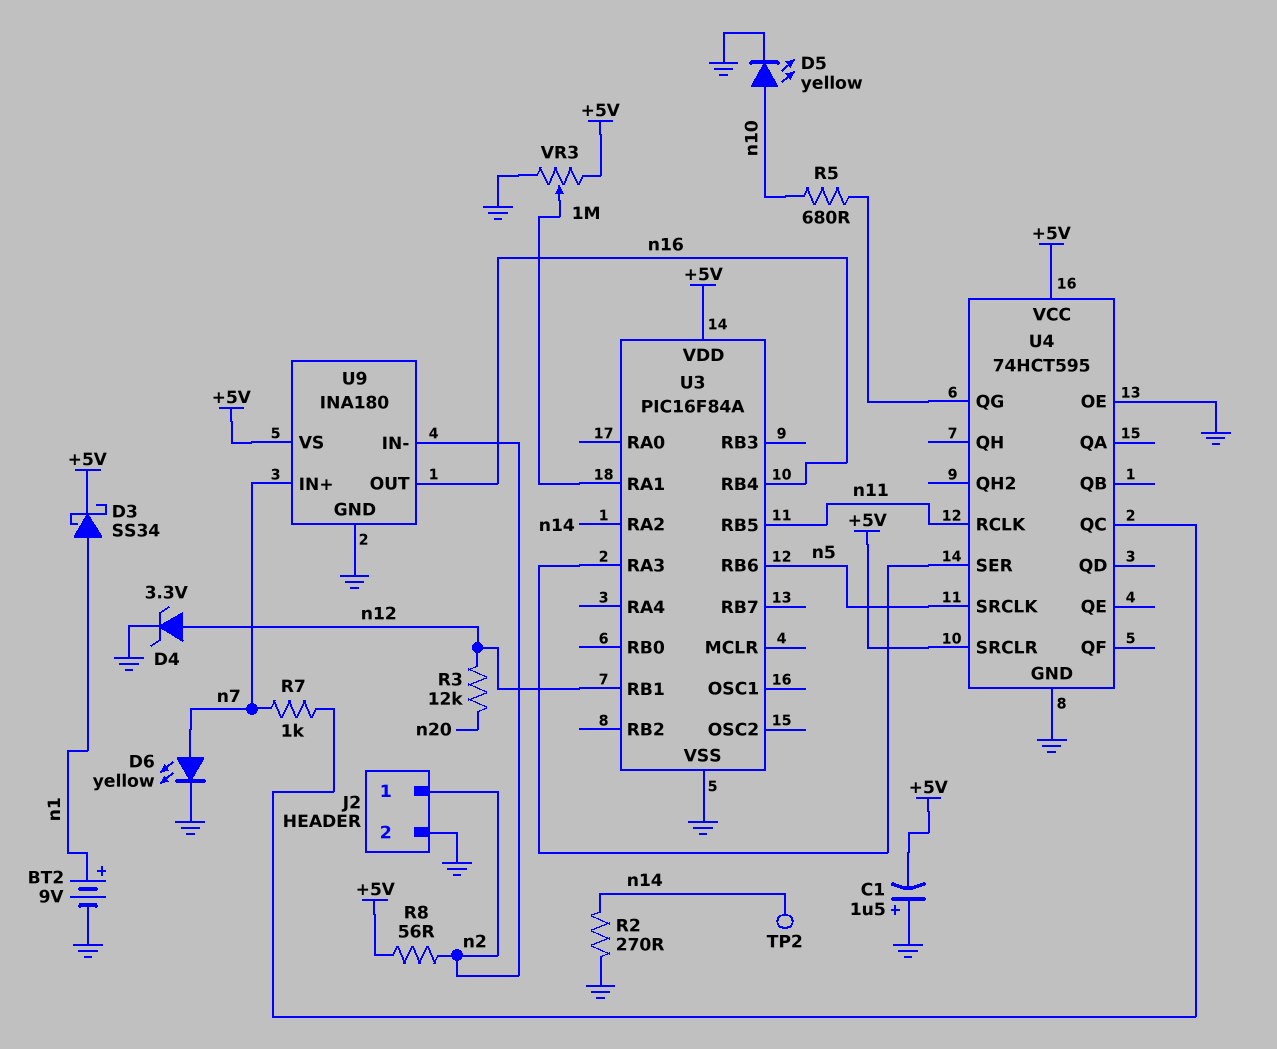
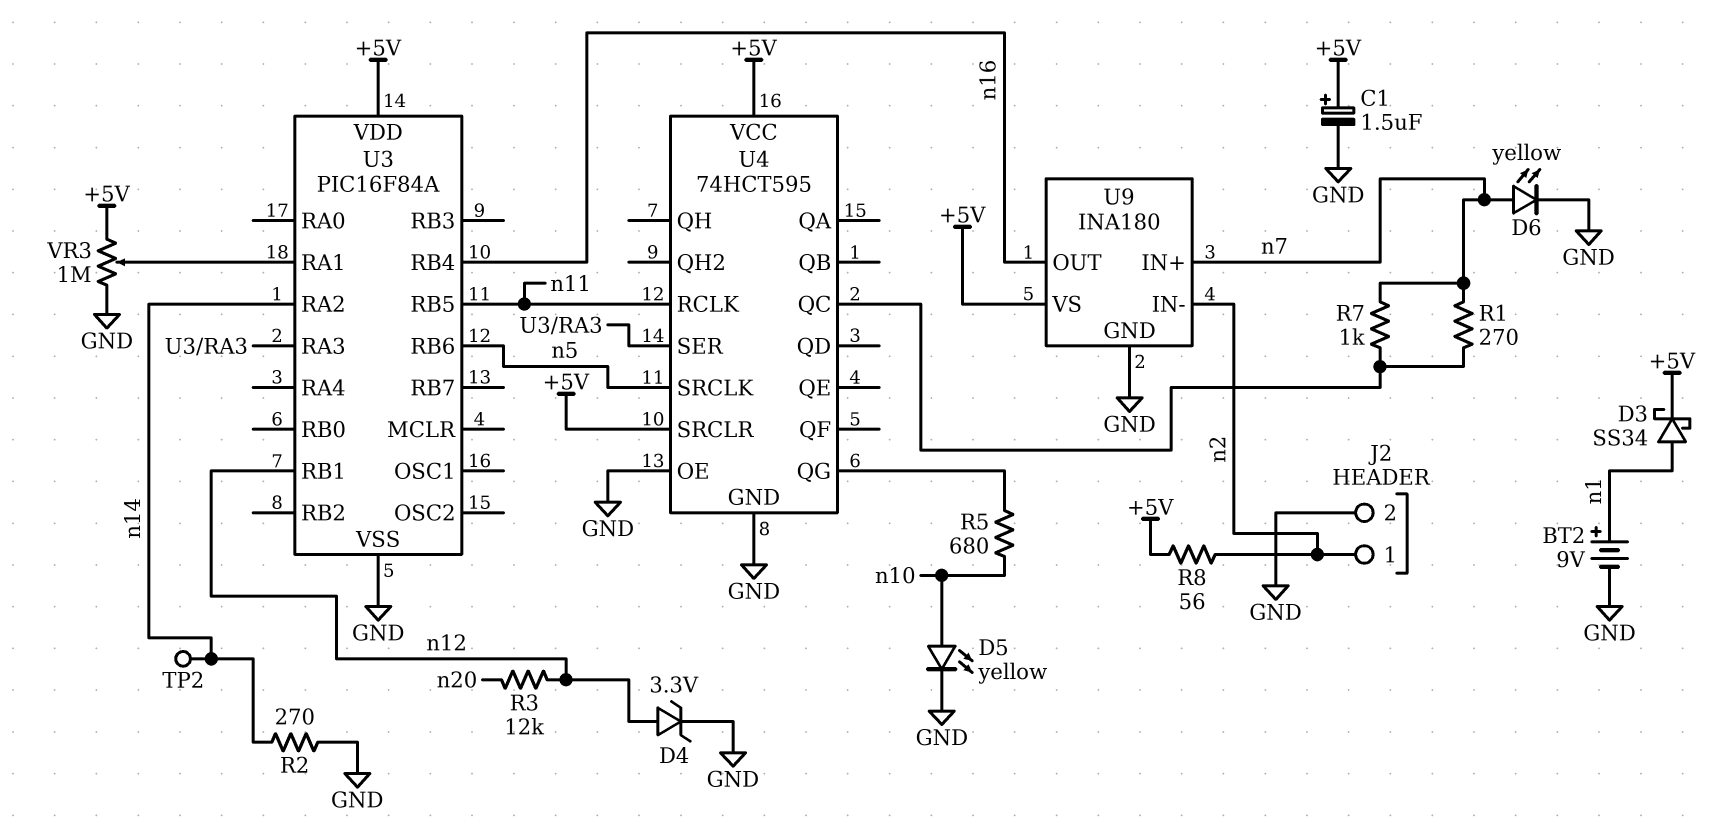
C1: 1.5uF (plus GND, minus +5V) -> 1.5uF (plus +5V, minus GND)
R1: none -> 270 (U4/QC, n7)

